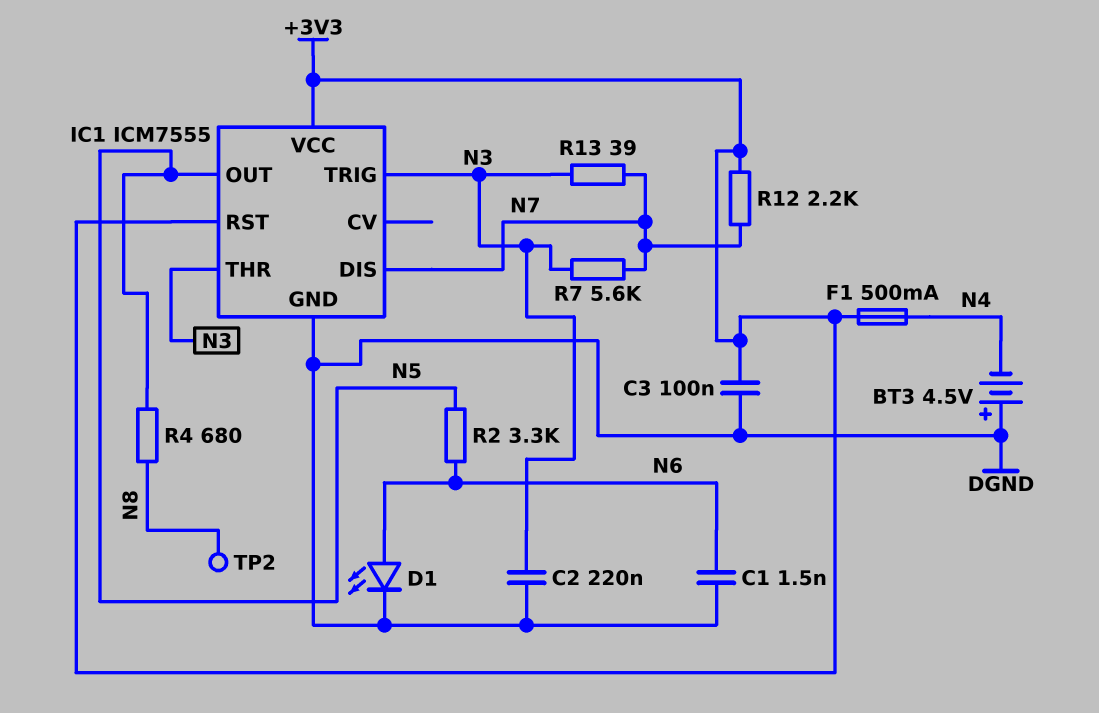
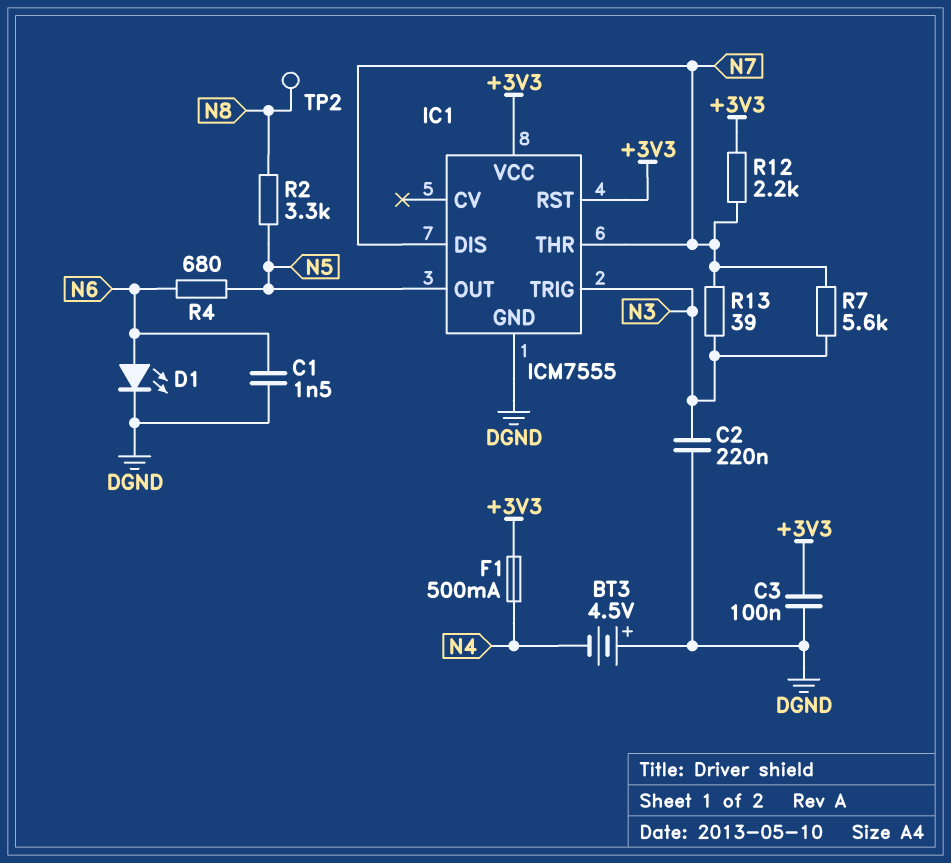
IC1 pin THR: N3 -> N7
R2: 3.3k (N5, N6) -> 3.3k (N5, N8)
R4: 680 (N5, N8) -> 680 (N5, N6)

